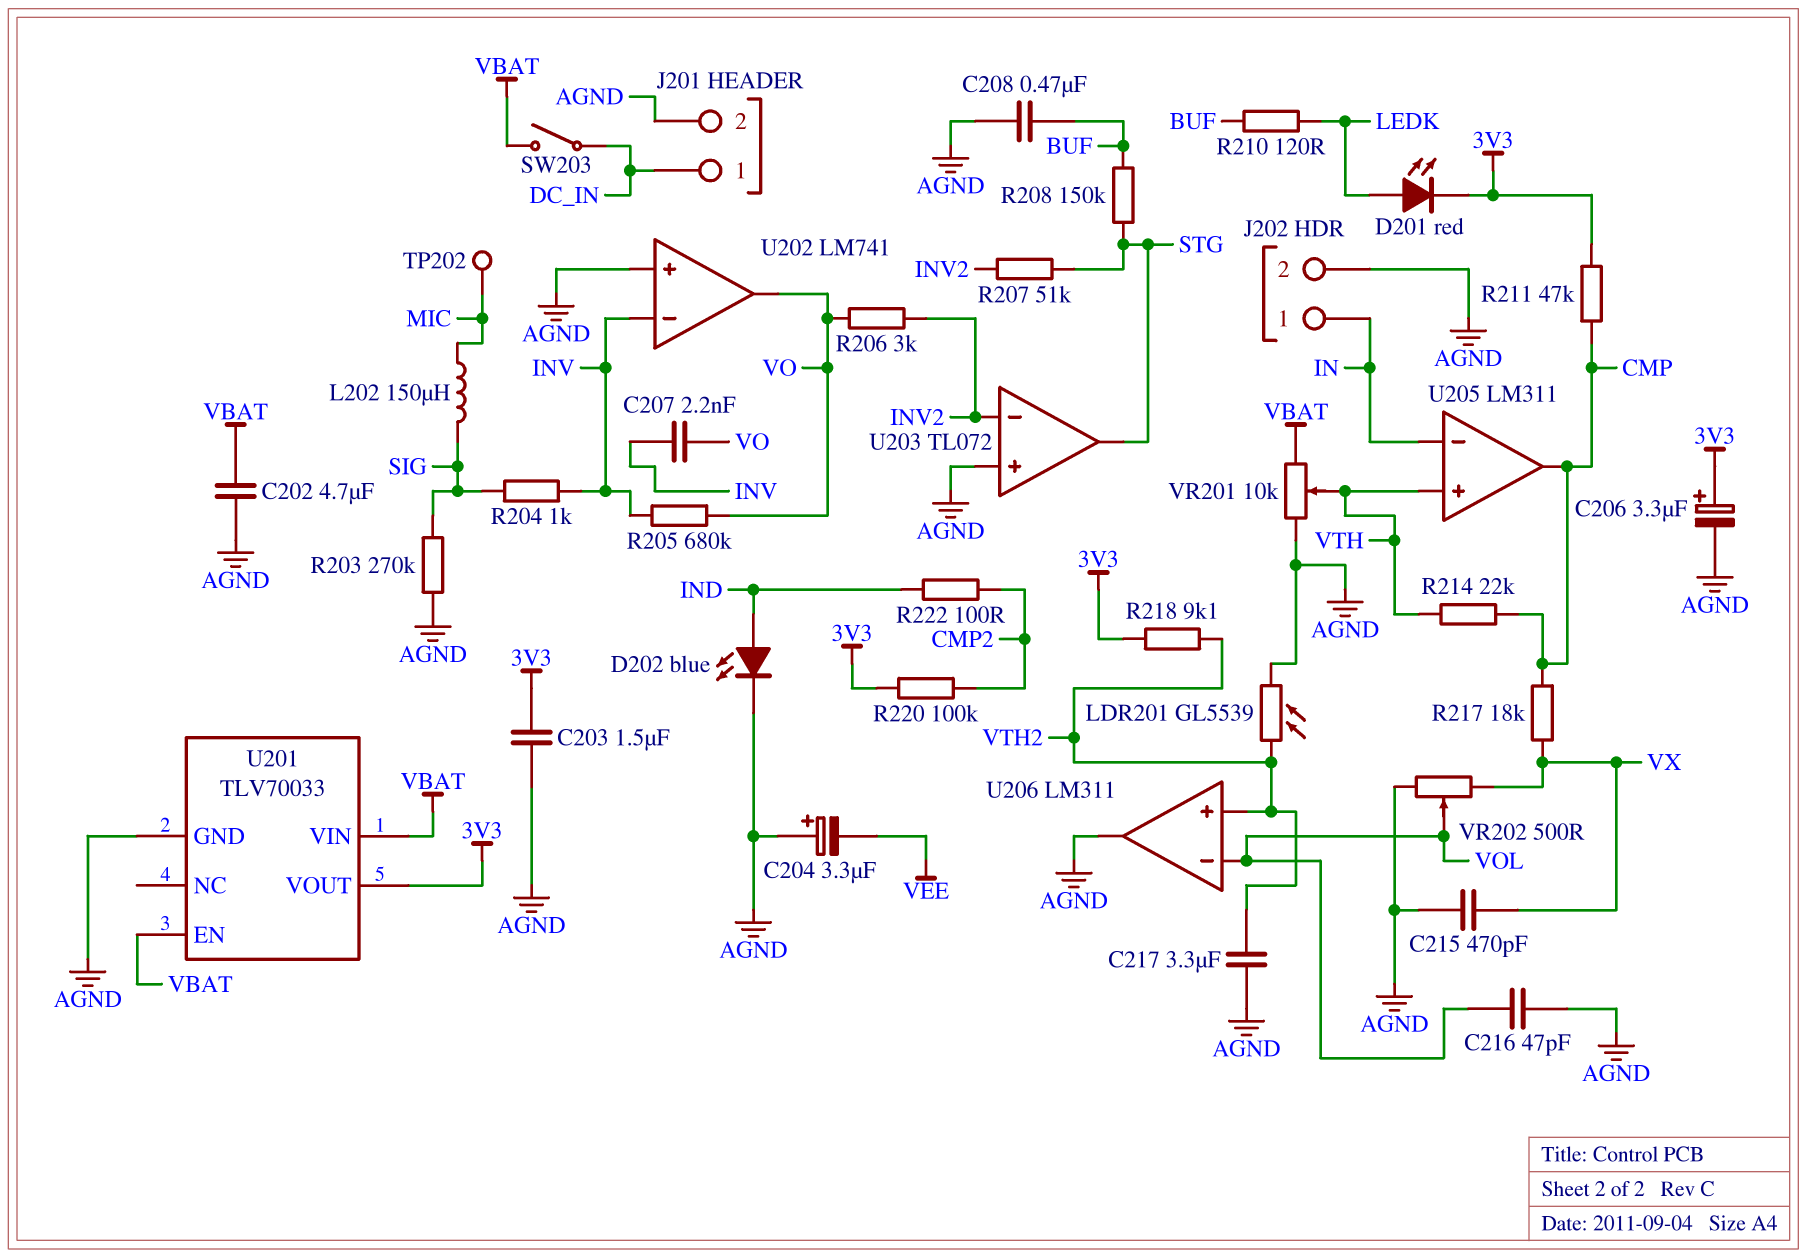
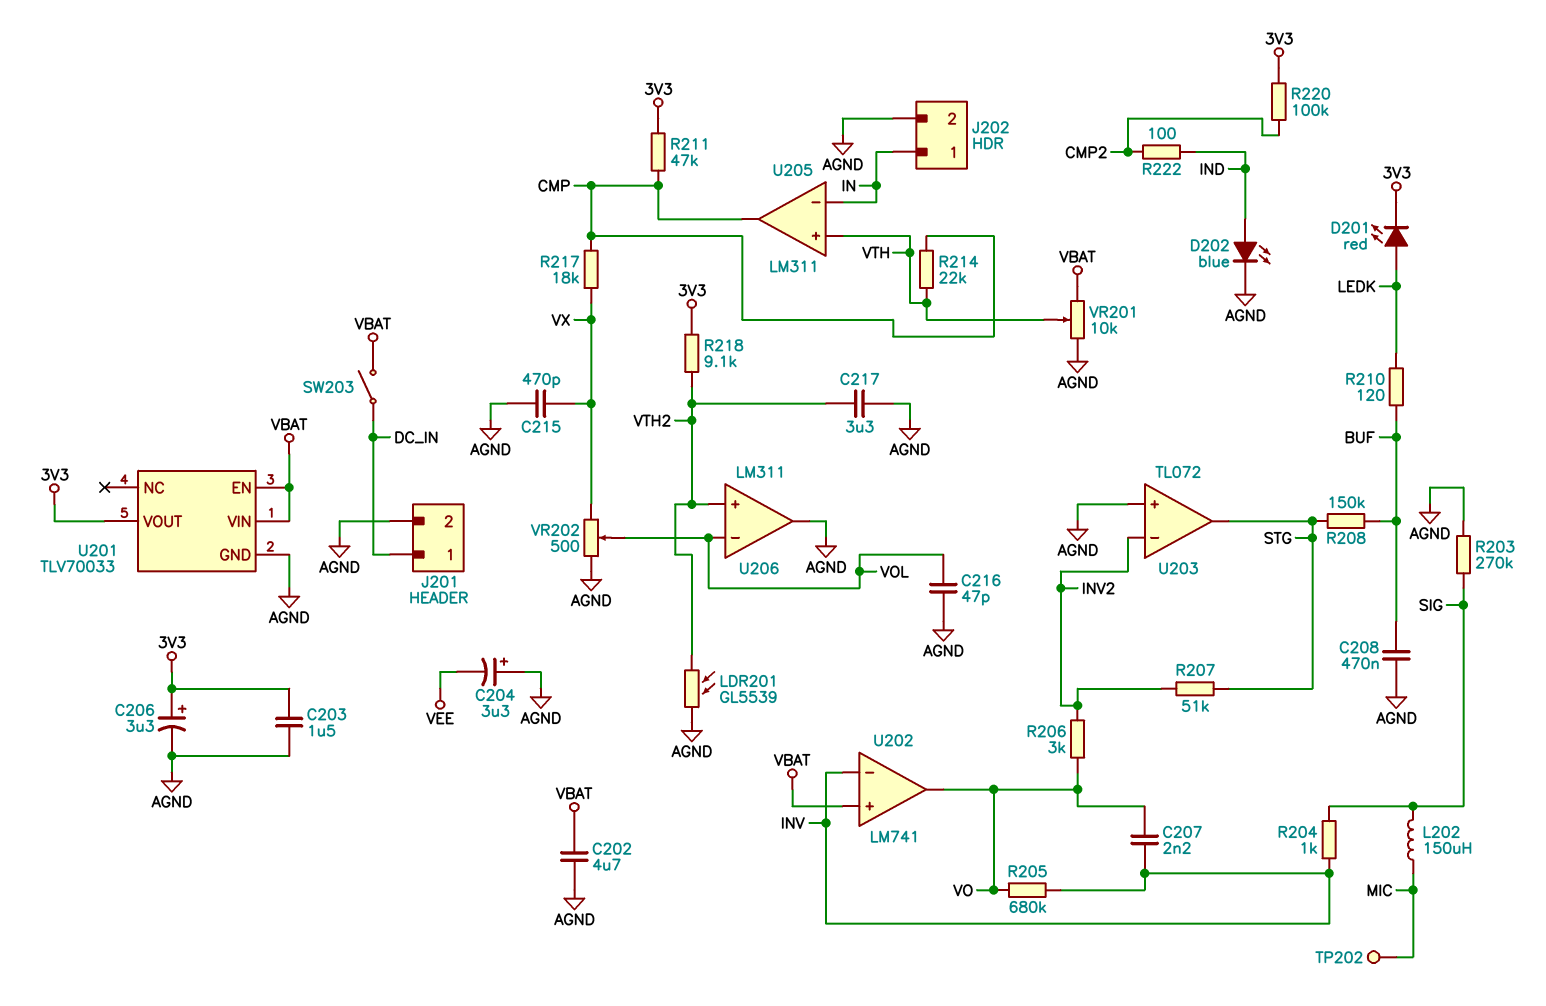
U202 pin in+: AGND -> VBAT

